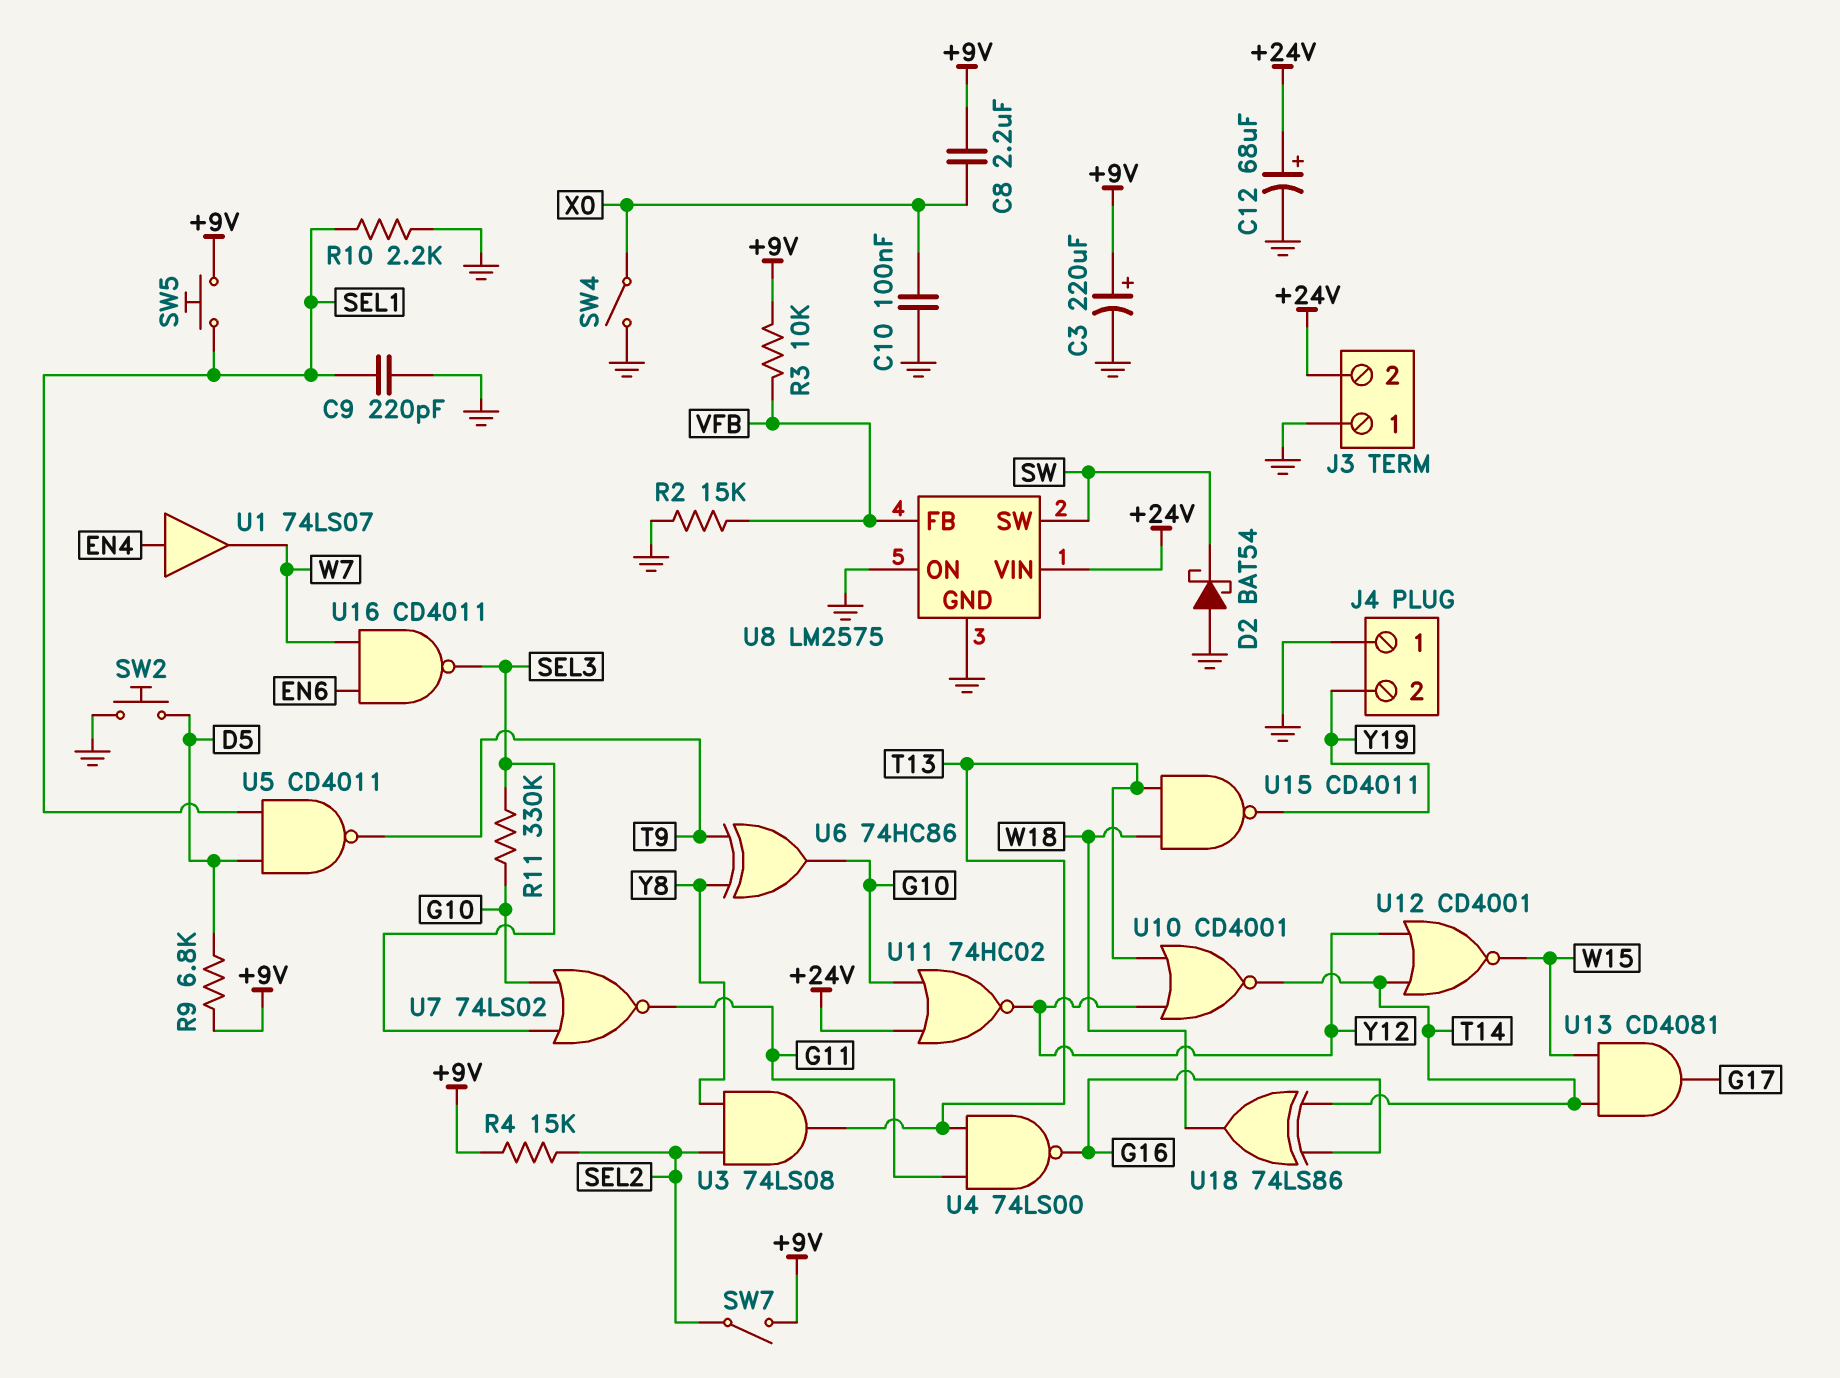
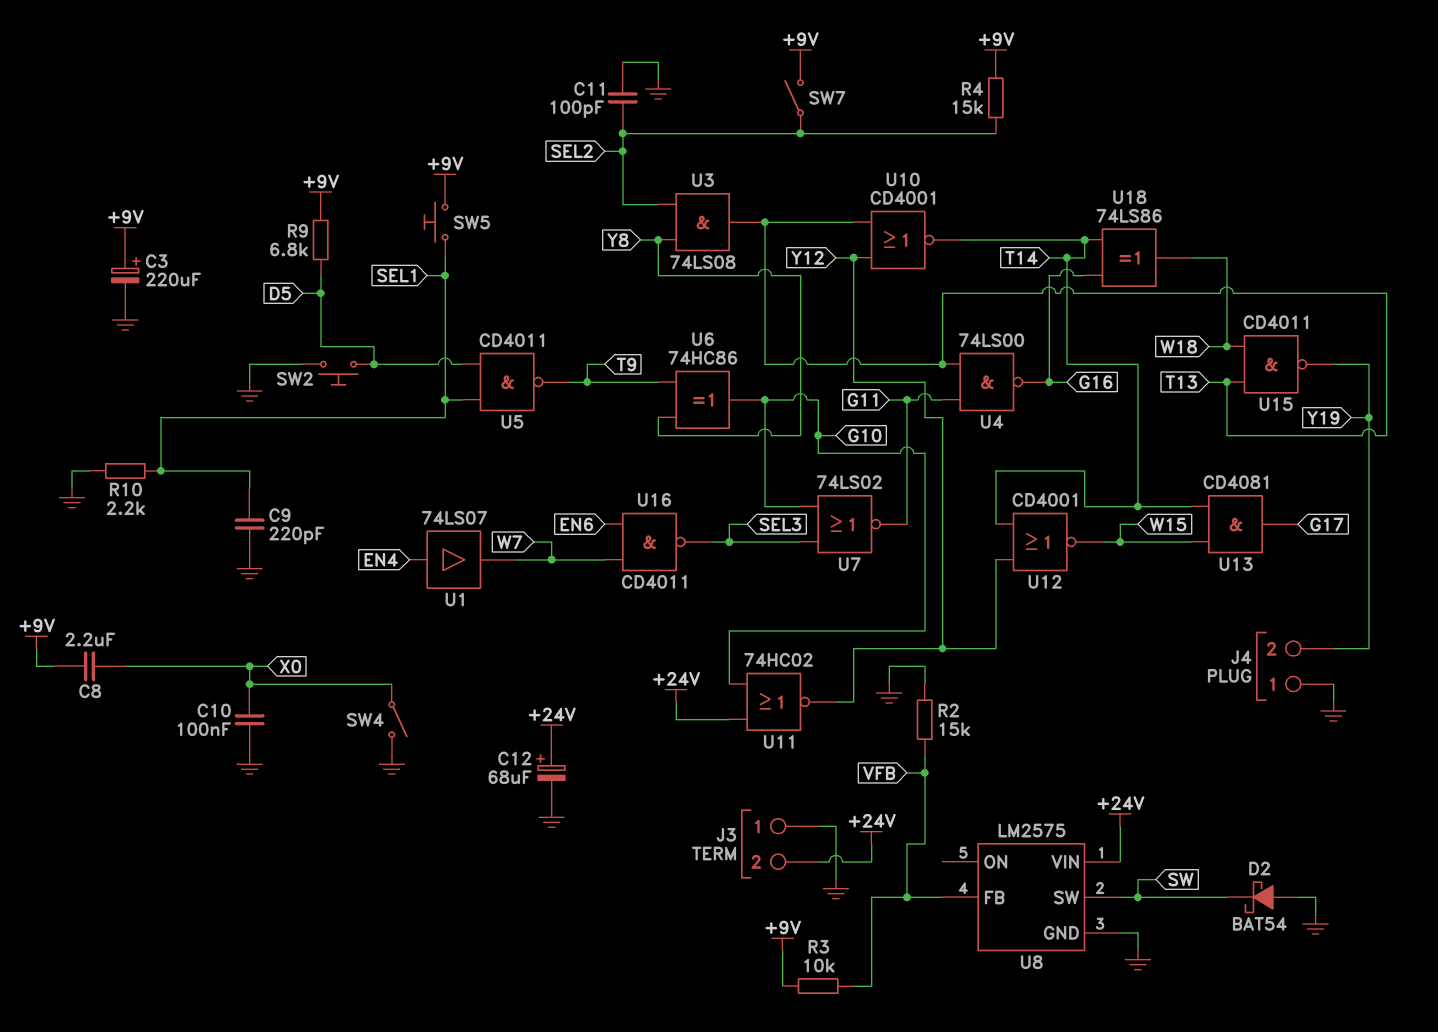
C11: none -> 100pF (GND, SEL2)
R11: 330k (G10, SEL3) -> none
U8 pin ON: GND -> none

